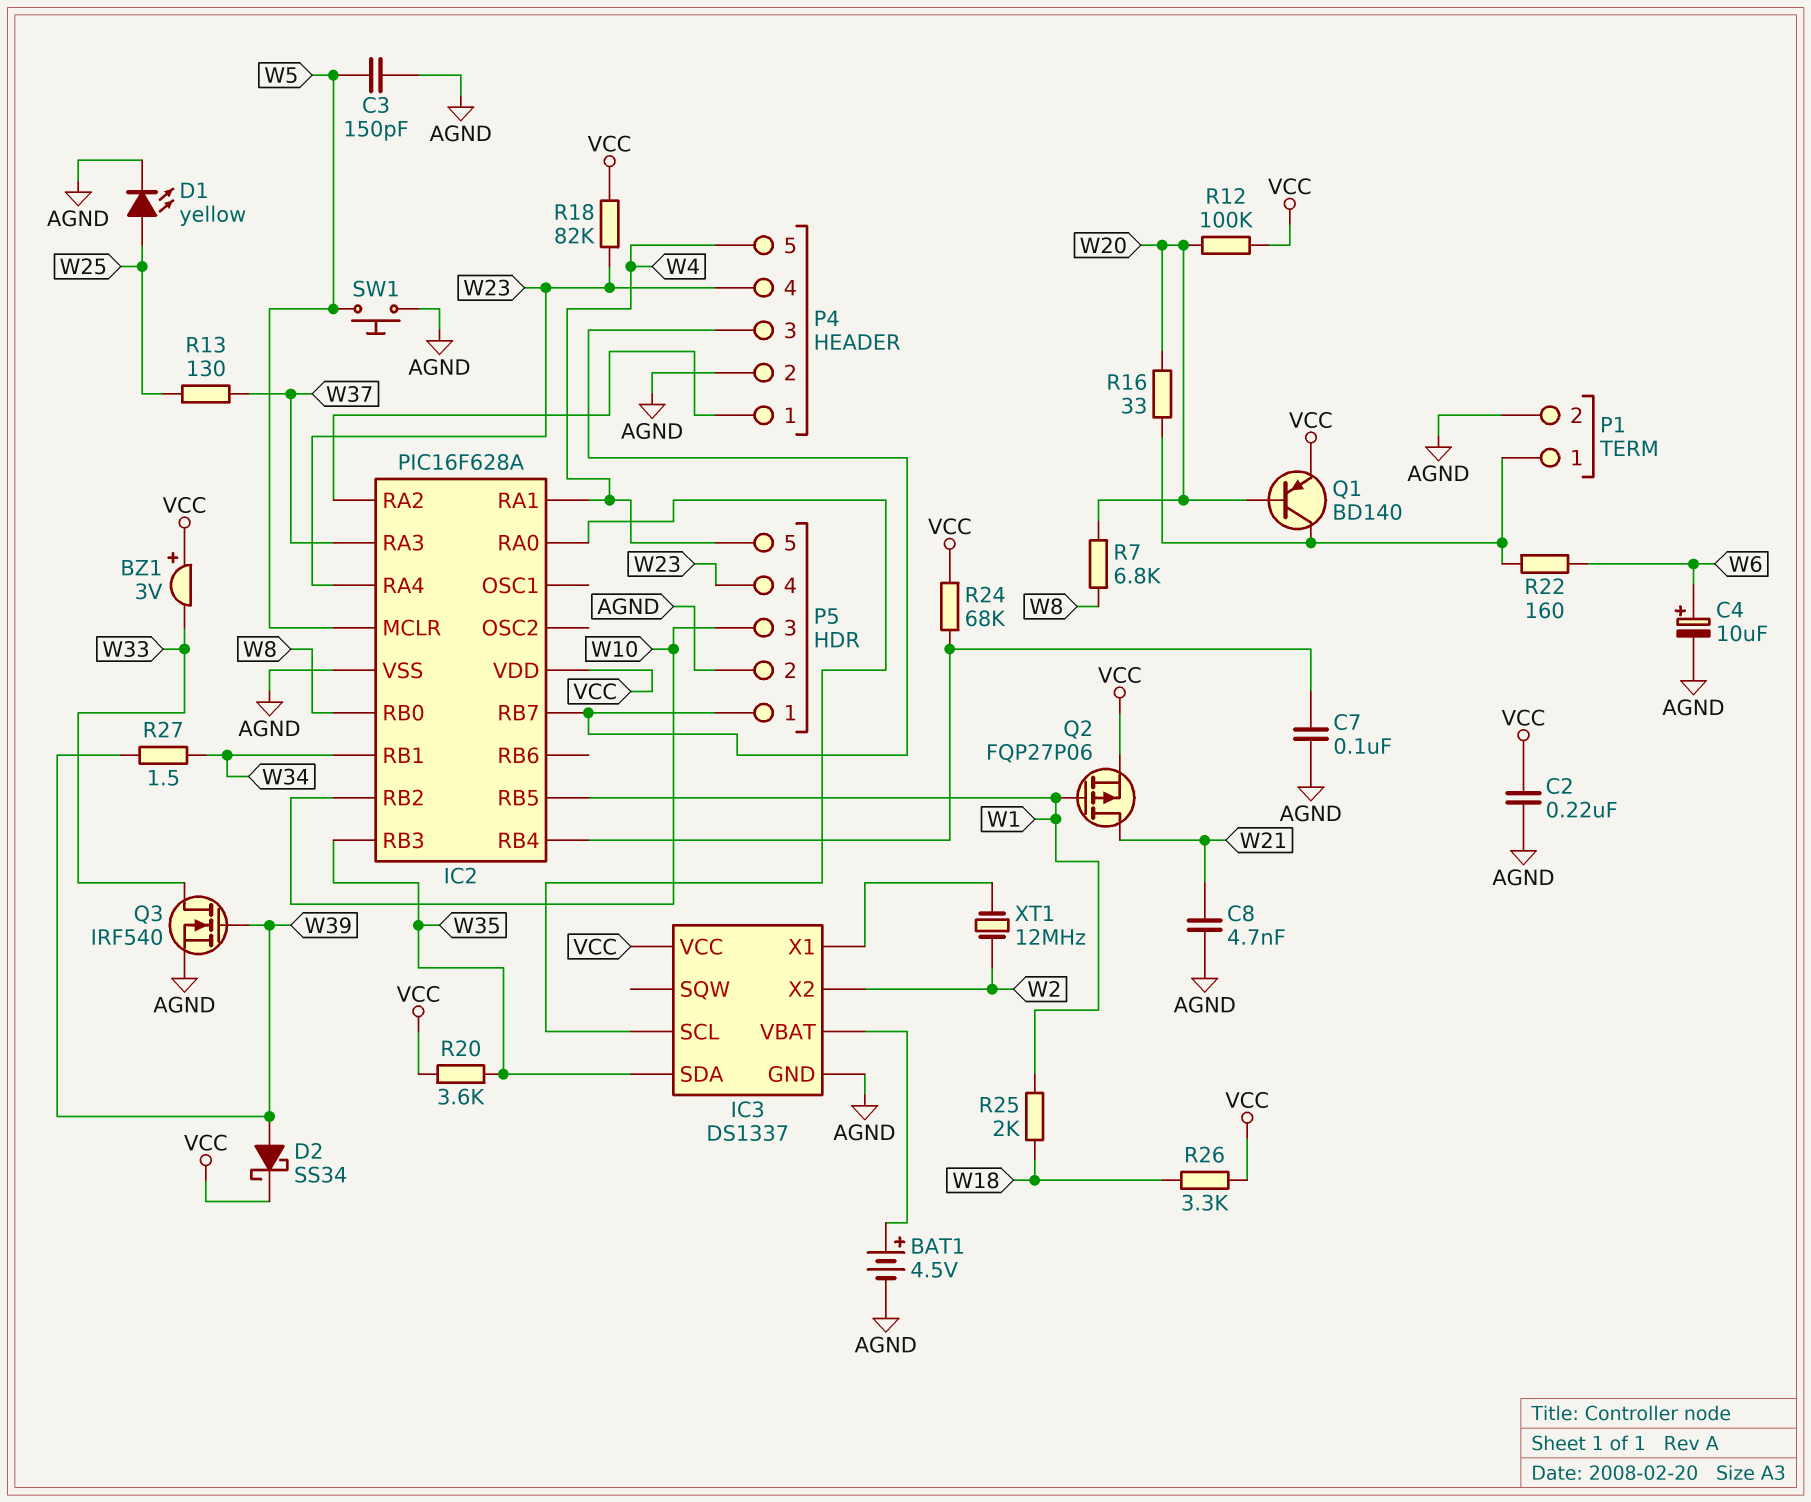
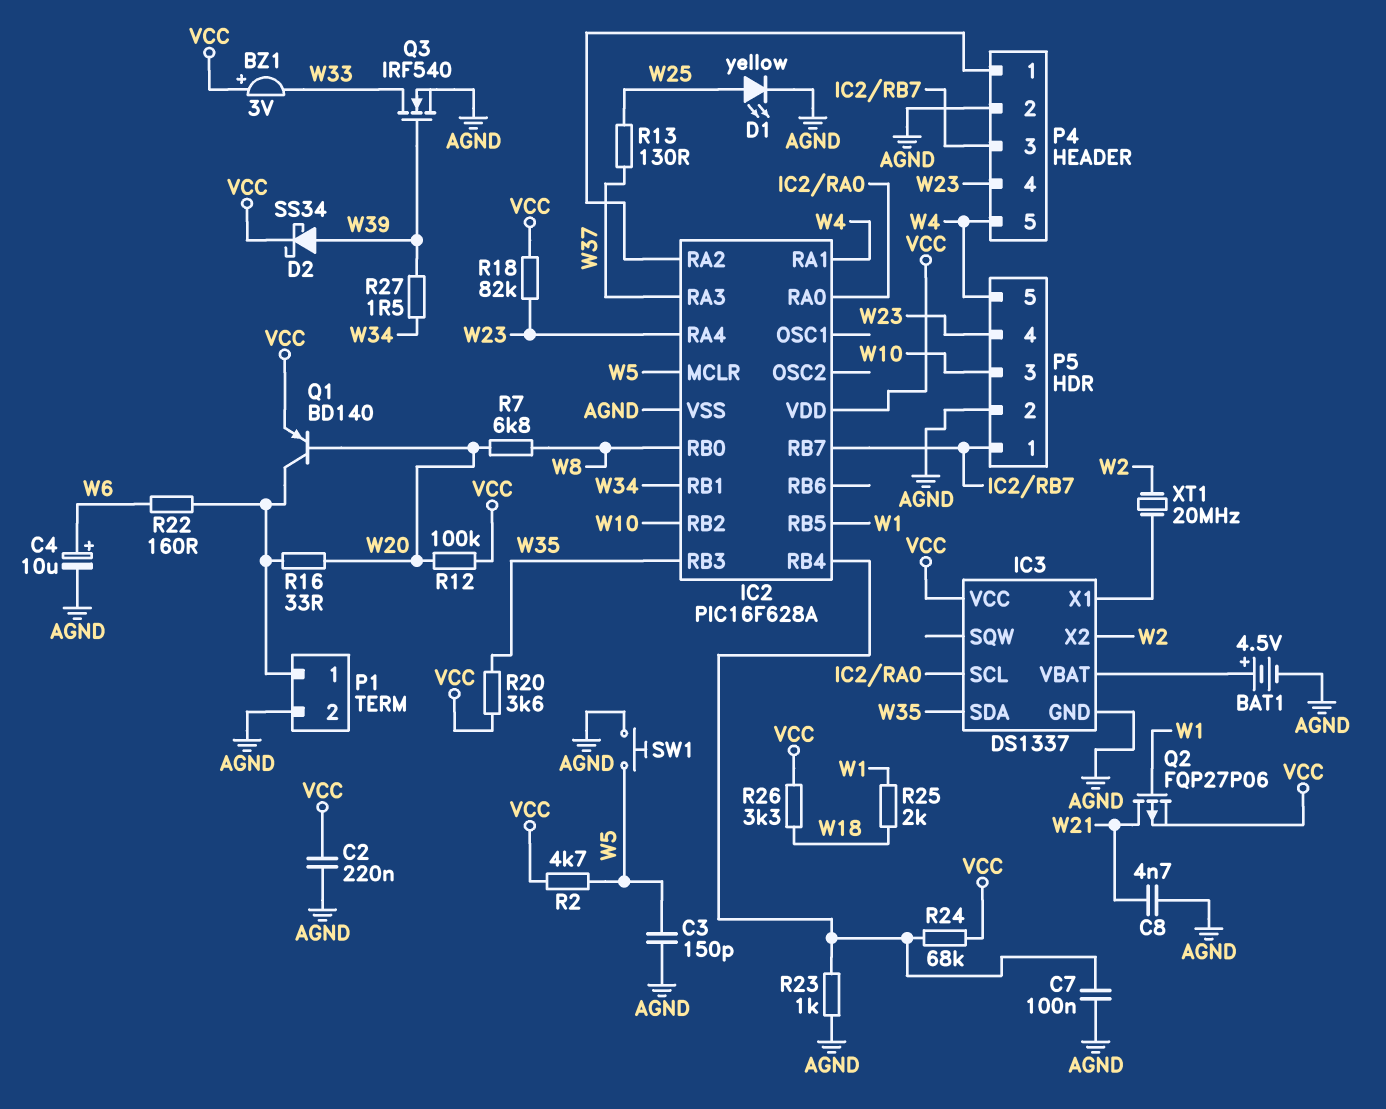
R2: none -> 4.7k (VCC, W5)
R23: none -> 1k (AGND, IC2/RB4)
XT1: 12MHz (IC3/X1, W2) -> 20MHz (IC3/X1, W2)

